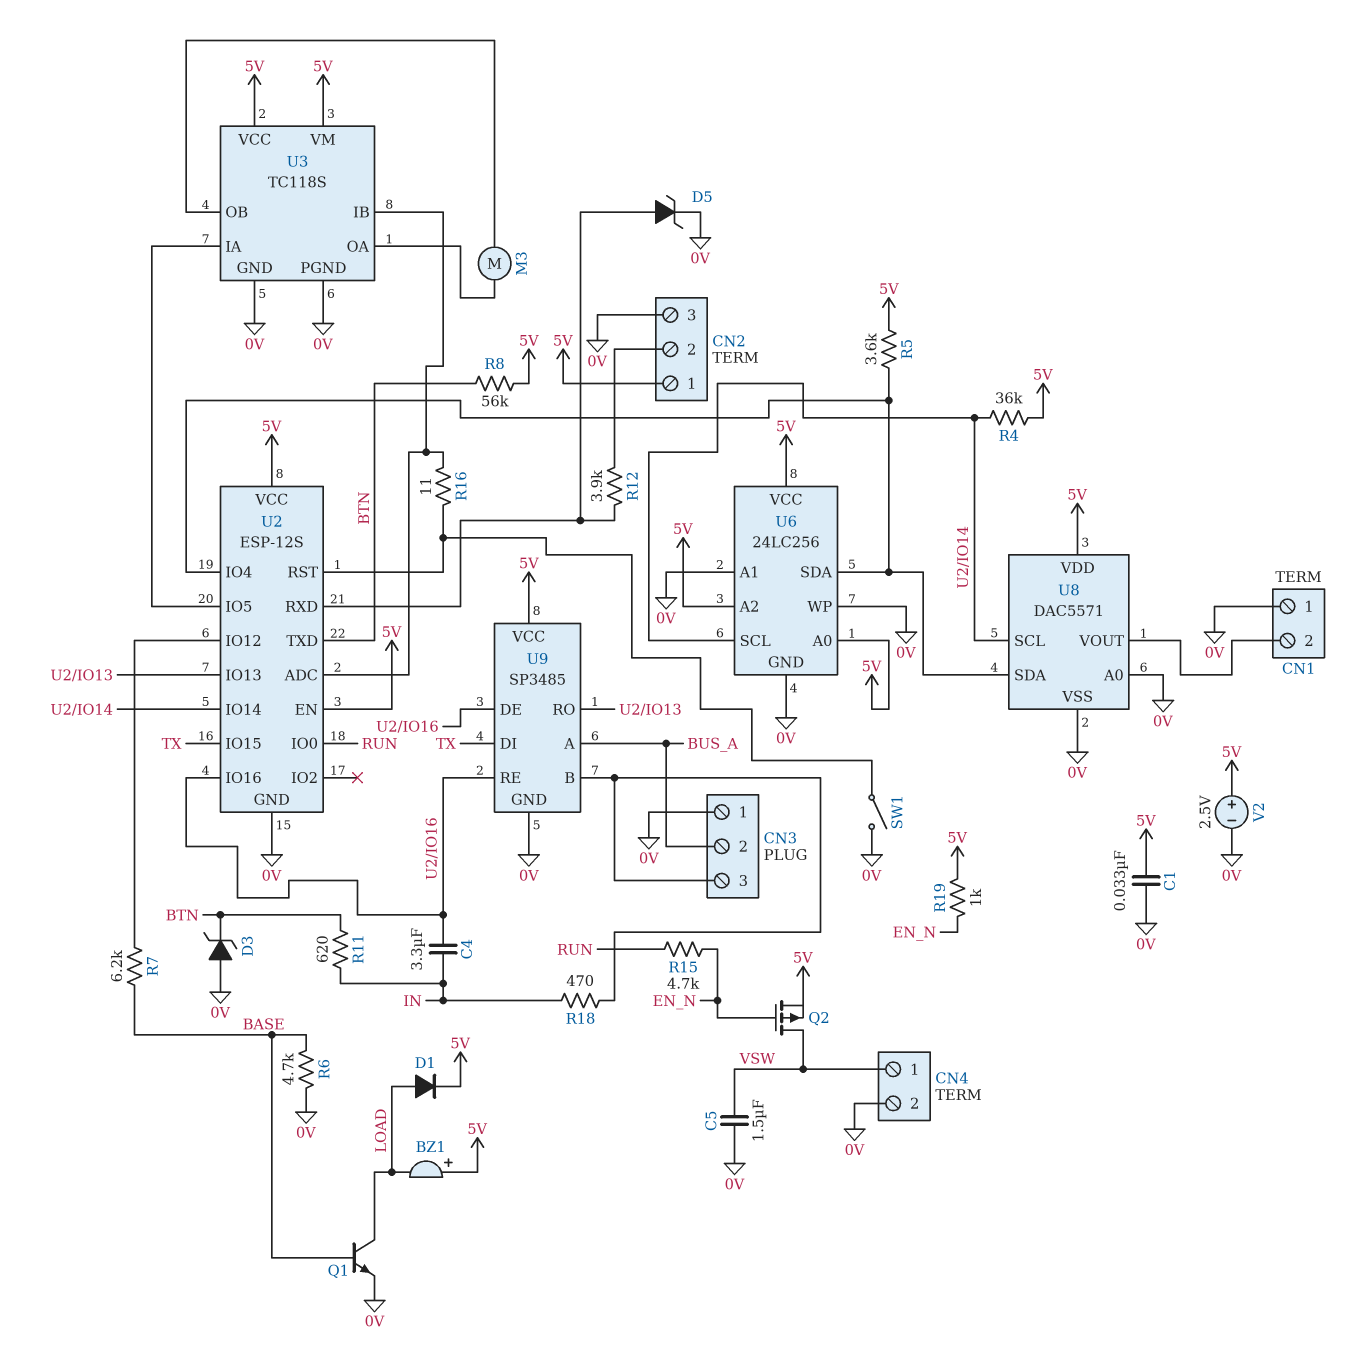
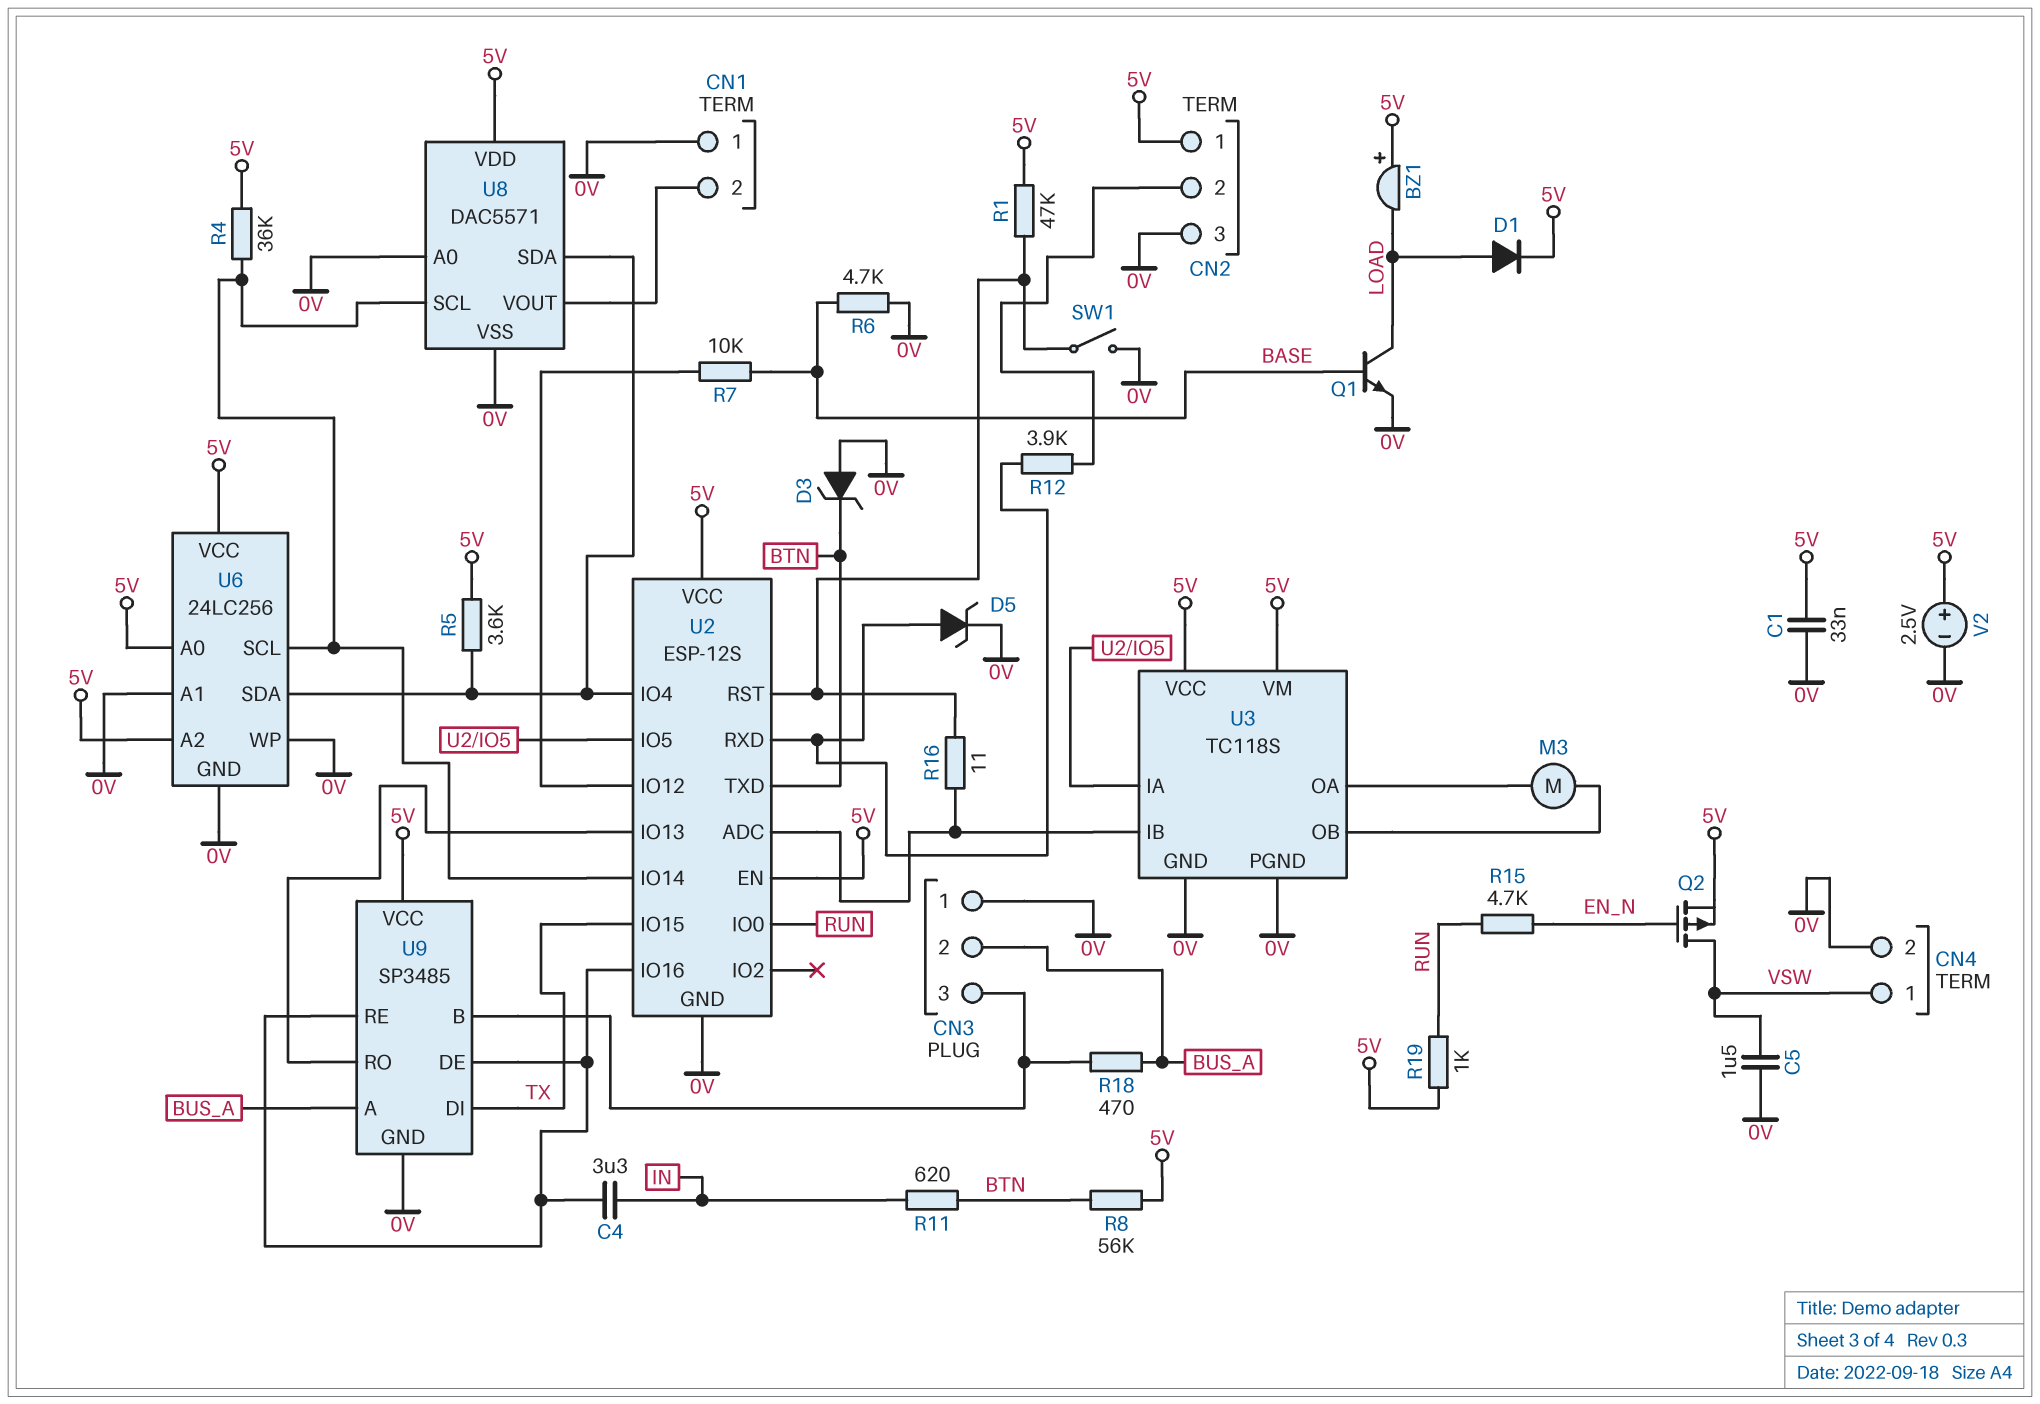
R1: none -> 47k (5V, U2/RST)
R7: 6.2k (BASE, U2/IO12) -> 10k (BASE, U2/IO12)
R18: 470 (CN3/3, IN) -> 470 (BUS_A, CN3/3)
R19: 1k (5V, EN_N) -> 1k (5V, RUN)

